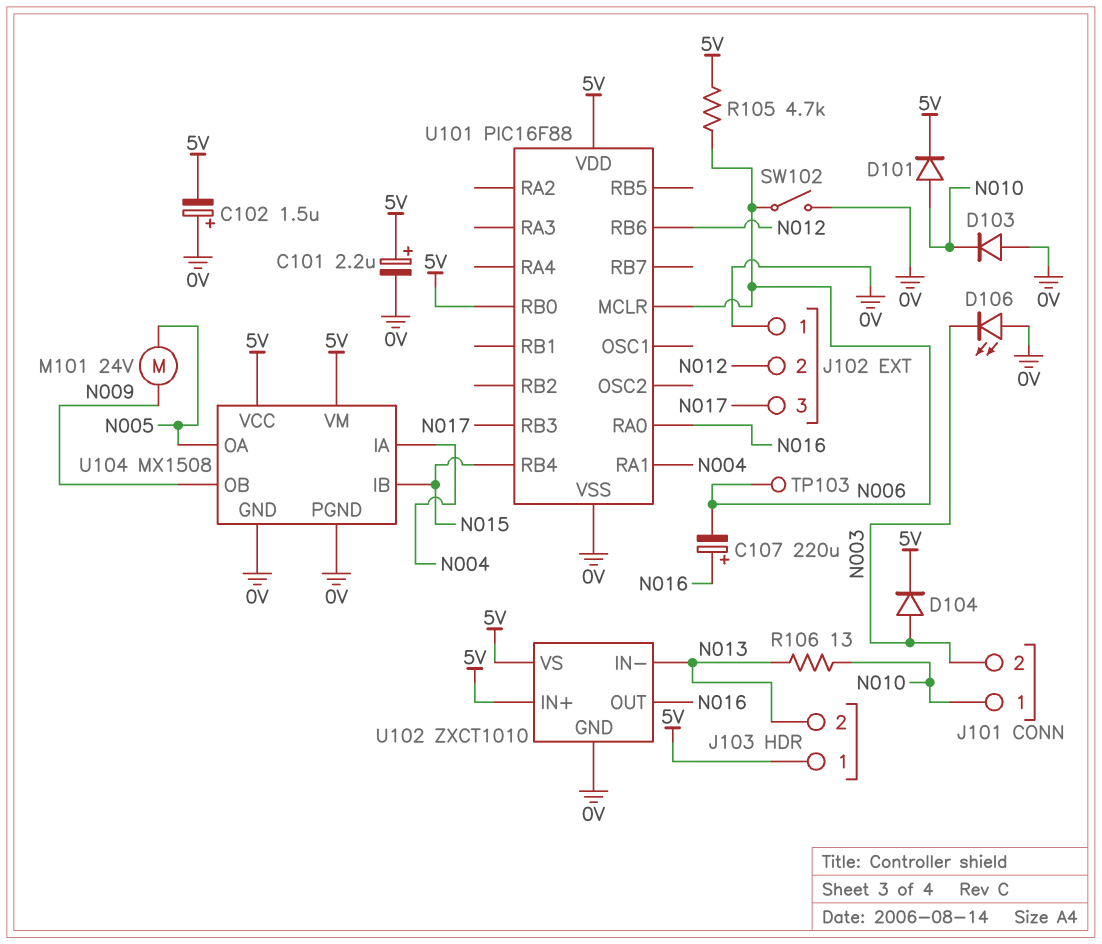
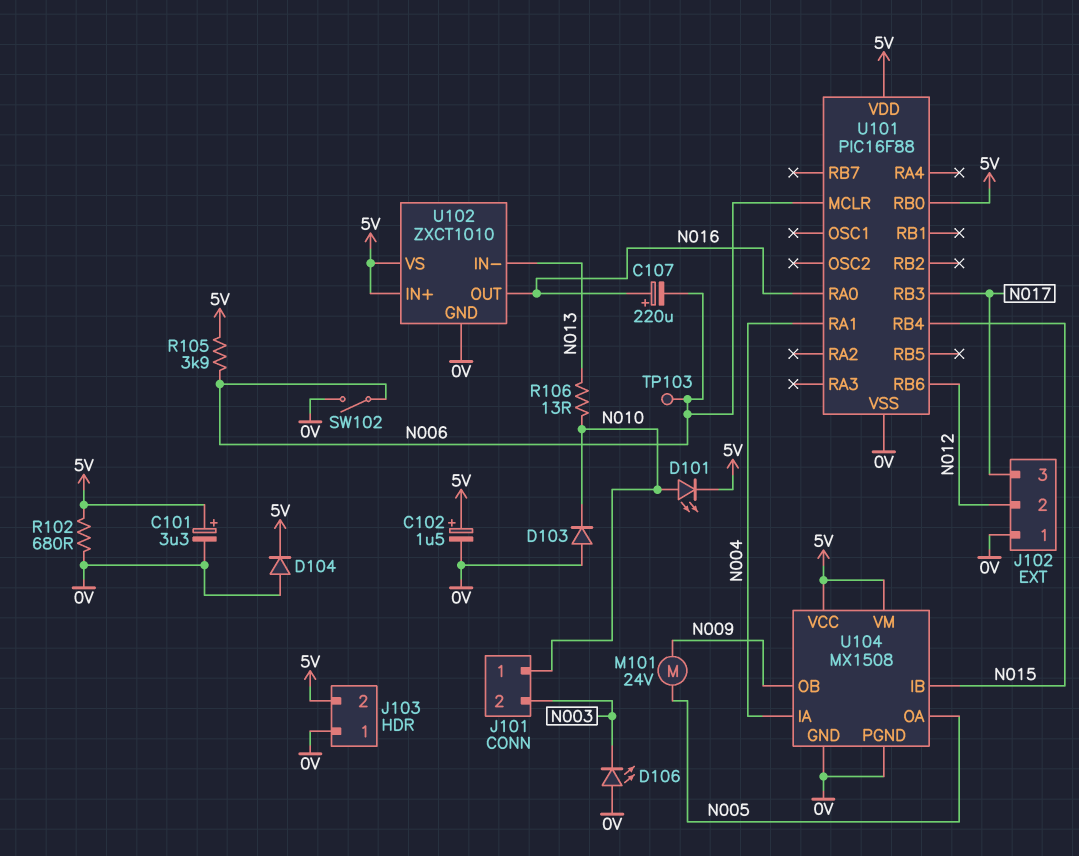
C101: 2.2uF (plus 5V, minus 0V) -> 3.3uF (plus 5V, minus 0V)
C102: 1.5uF (plus 0V, minus 5V) -> 1.5uF (plus 5V, minus 0V)
D101: diode (A N010, K 5V) -> LED (A N010, K 5V)
D104: diode (A N003, K 5V) -> diode (A 0V, K 5V)
J103 pin 1: 5V -> 0V
J103 pin 2: N013 -> 5V
R102: none -> 680 (0V, 5V)
R105: 4.7k (5V, N006) -> 3.9k (5V, N006)

